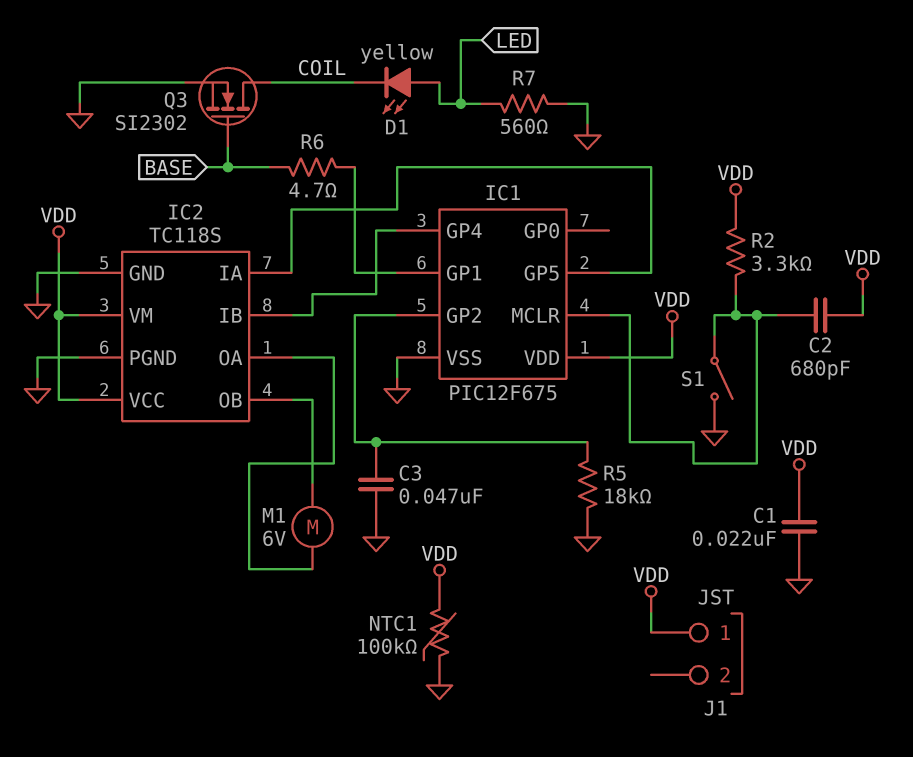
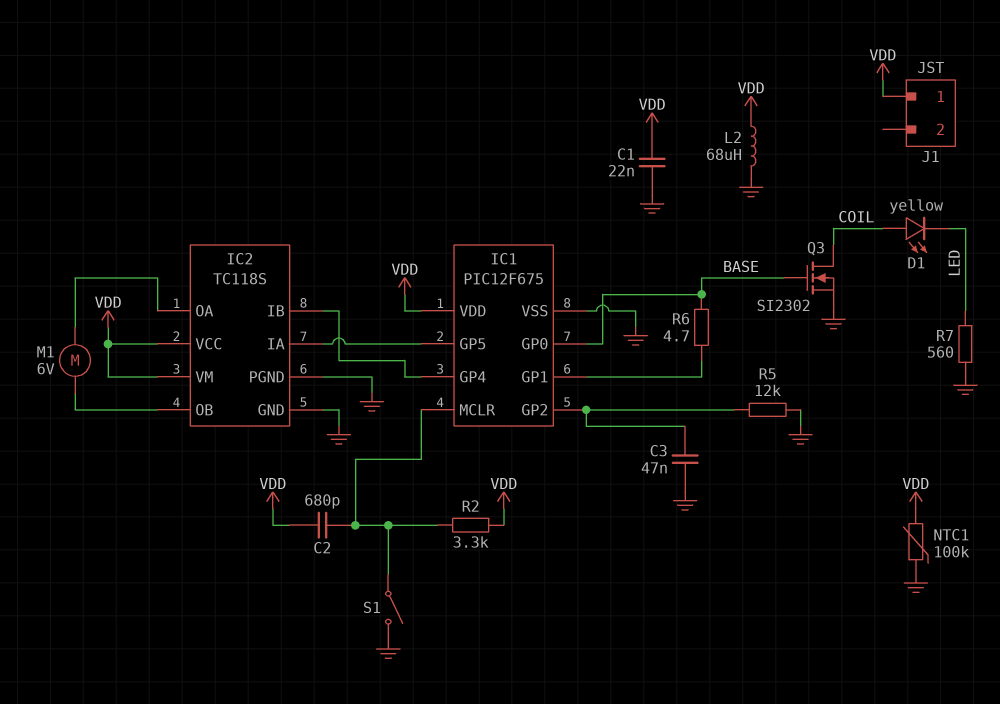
D1: LED yellow (A LED, K COIL) -> LED yellow (A COIL, K LED)
IC1 pin GP0: none -> BASE
L2: none -> 68uH (GND, VDD)
R5: 18k (GND, IC1/GP2) -> 12k (GND, IC1/GP2)

